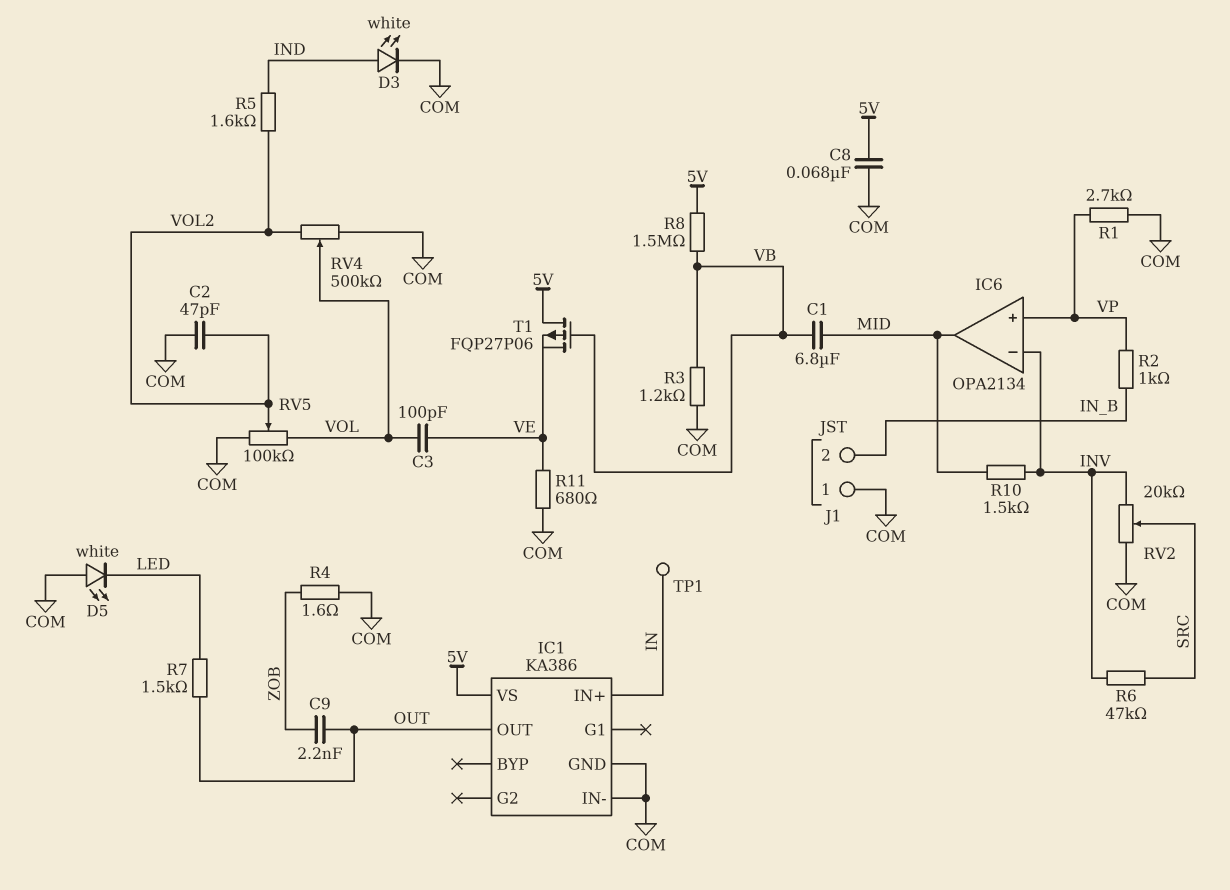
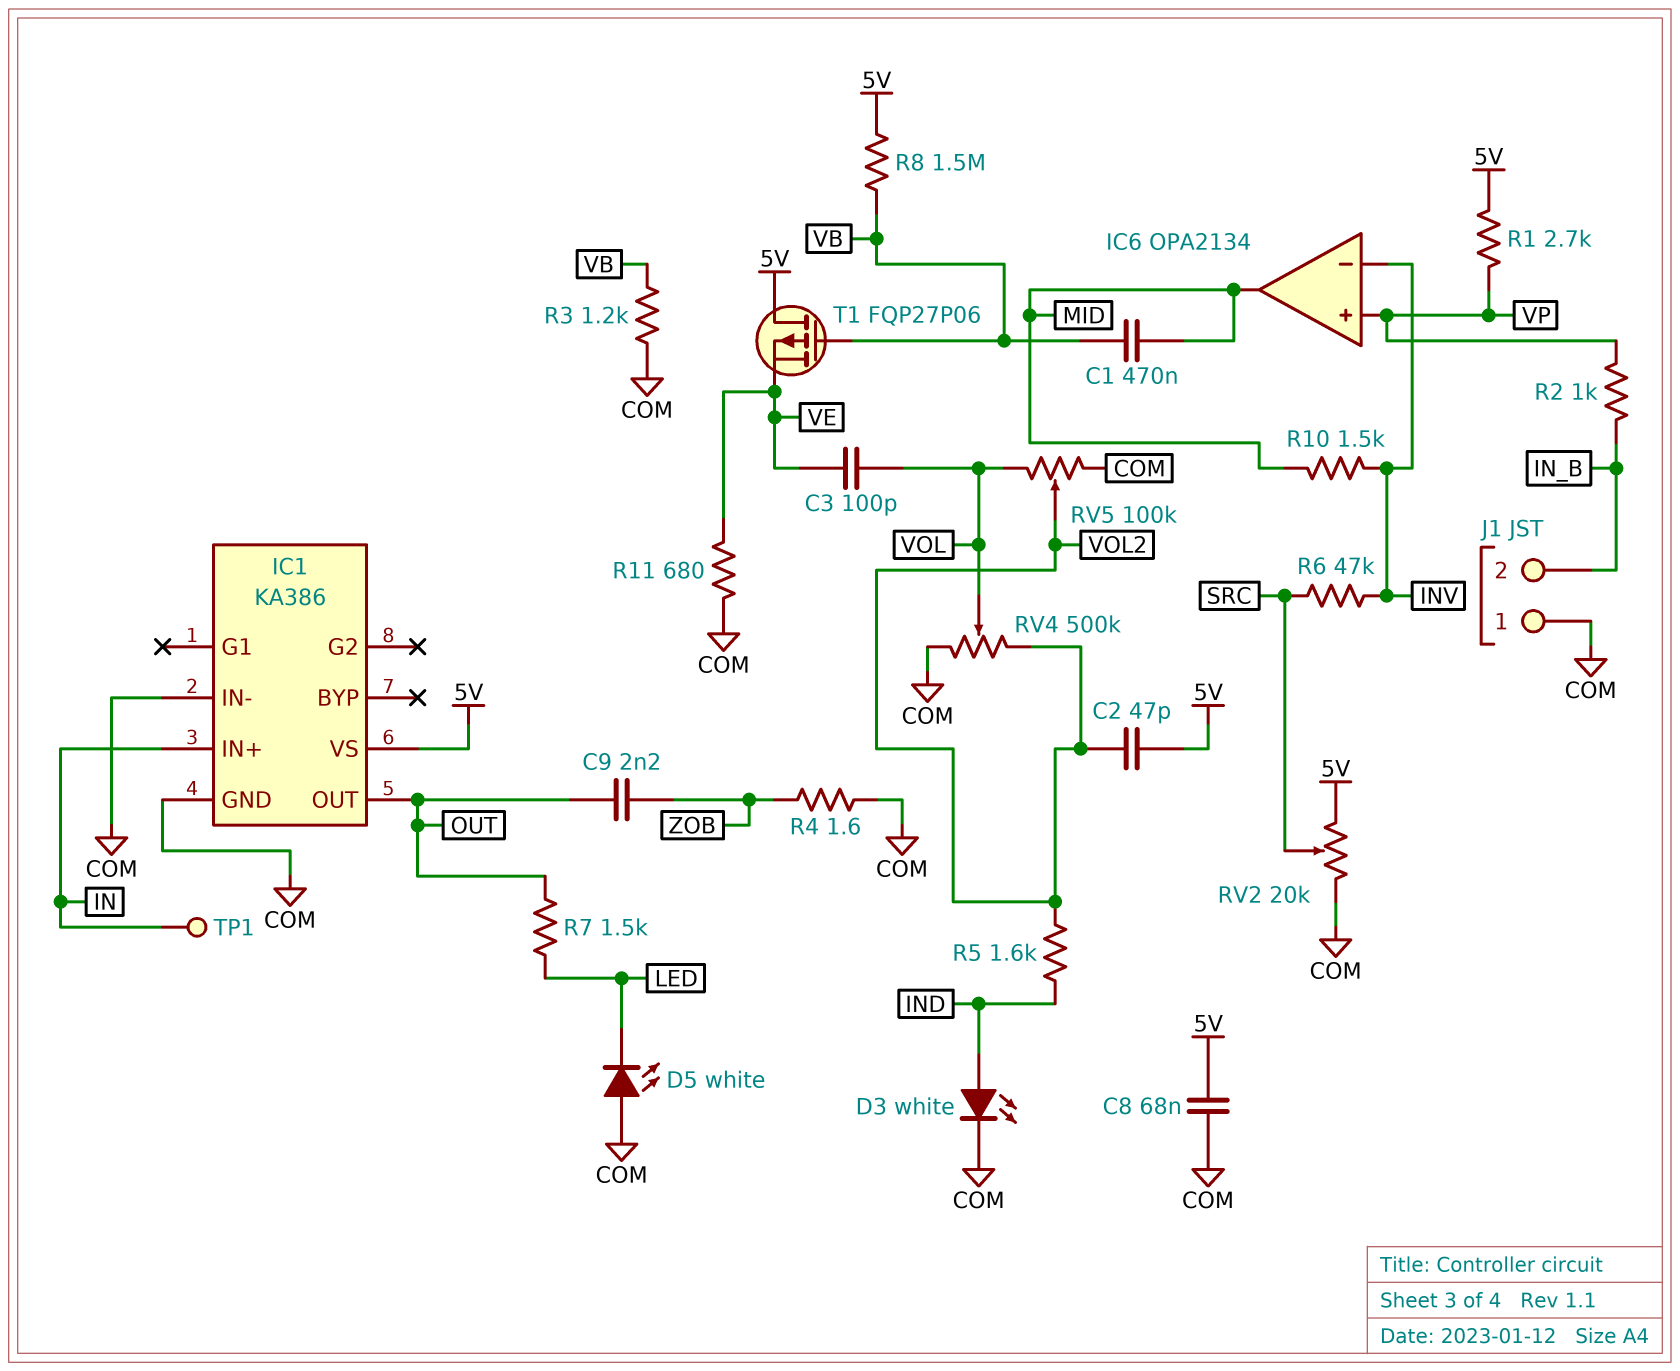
C1: 6.8uF (MID, VB) -> 470nF (MID, VB)
C2: 47pF (COM, VOL2) -> 47pF (5V, VOL2)
R1: 2.7k (COM, VP) -> 2.7k (5V, VP)
RV2: 20k (COM, INV, wiper SRC) -> 20k (5V, COM, wiper SRC)

